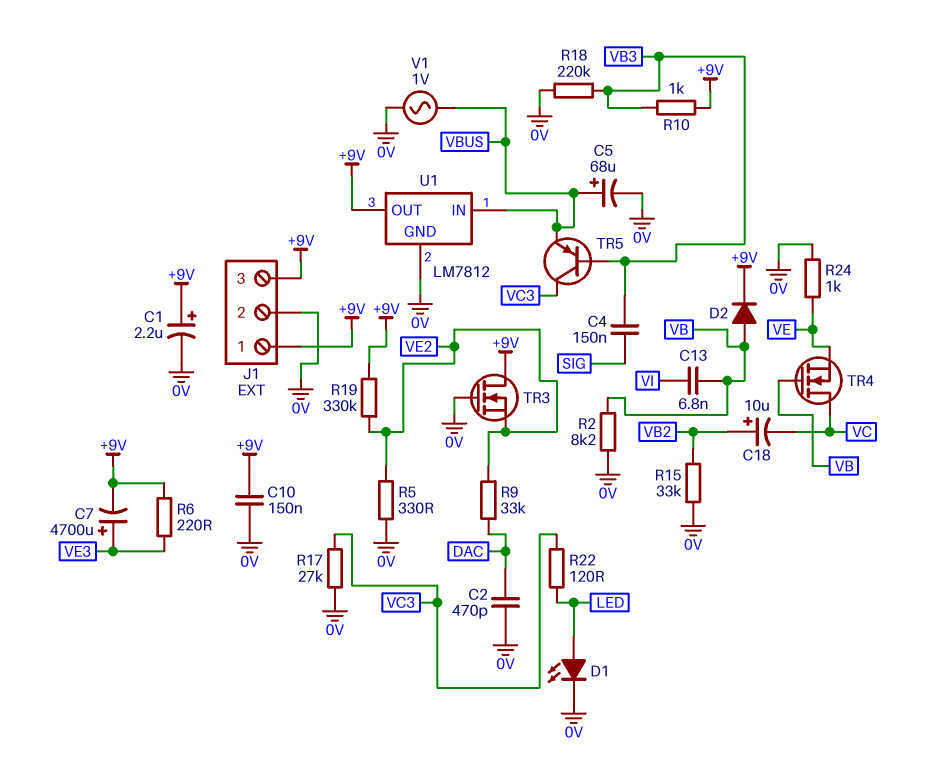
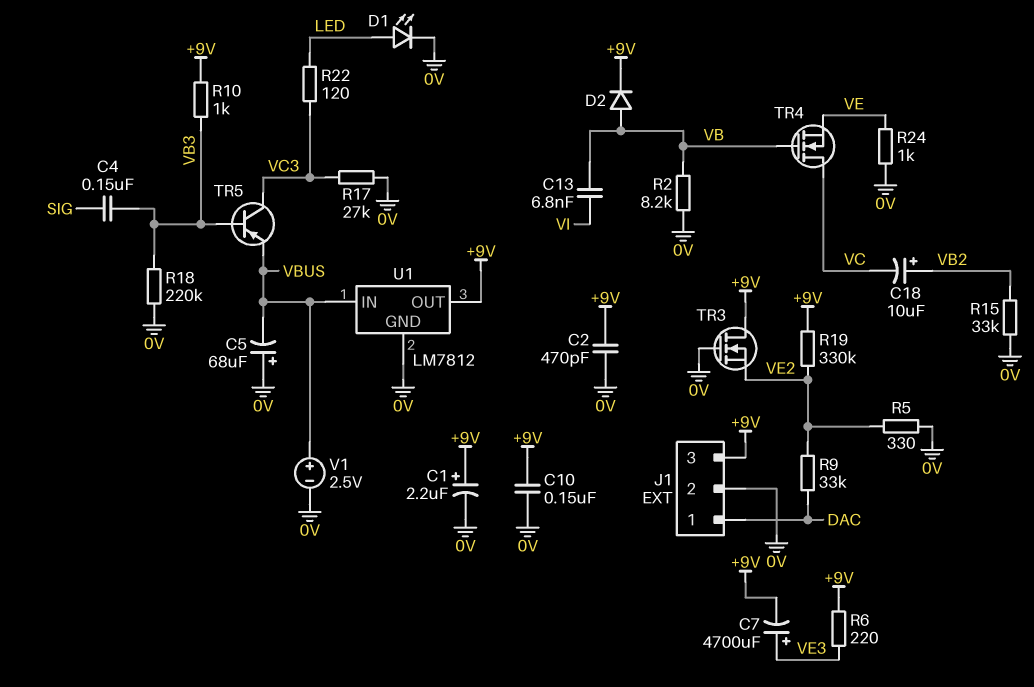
C2: 470pF (0V, DAC) -> 470pF (+9V, 0V)
C5: 68uF (plus VBUS, minus 0V) -> 68uF (plus 0V, minus VBUS)
J1 pin 1: +9V -> DAC
V1: AC 1V (0V, VBUS) -> 2.5V (plus VBUS, minus 0V)

